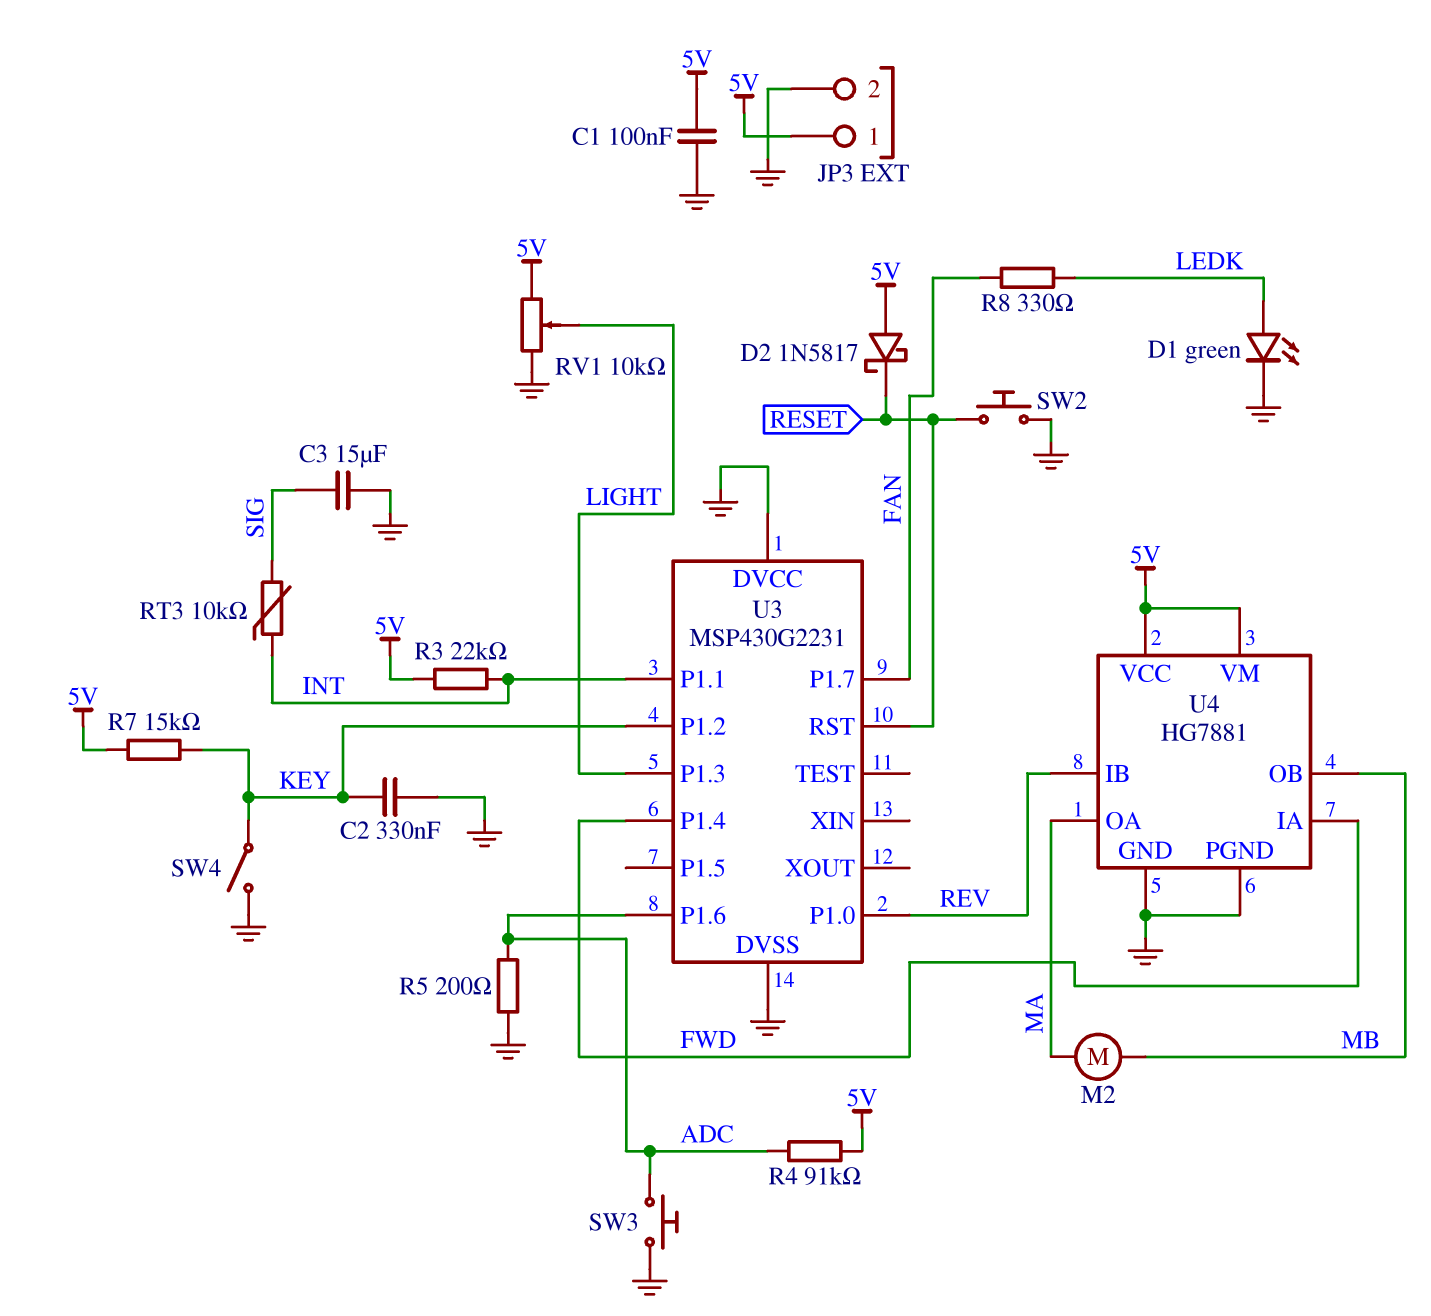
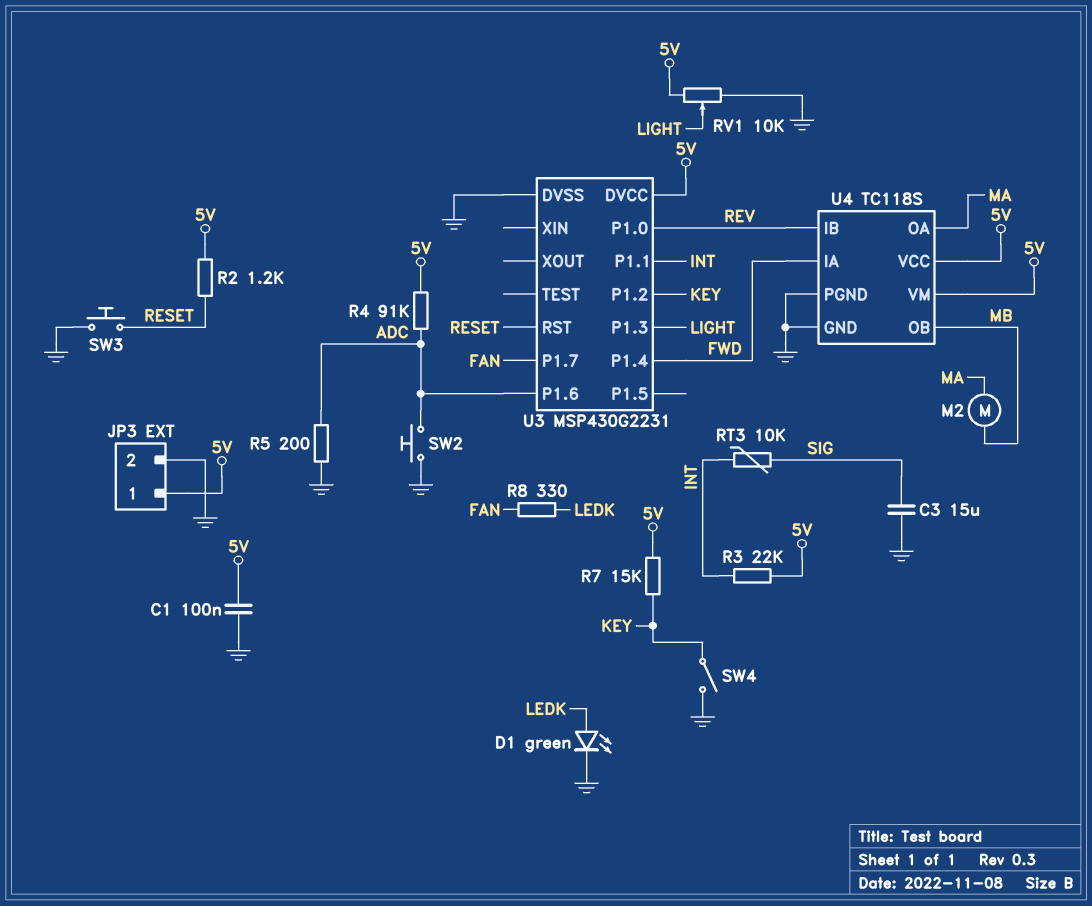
C2: 330nF (GND, KEY) -> none
D2: schottky 1N5817 (A 5V, K RESET) -> none
R2: none -> 1.2k (5V, RESET)
SW2: button (GND, RESET) -> button (ADC, GND)
SW3: button (ADC, GND) -> button (GND, RESET)
U3 pin DVCC: GND -> 5V
U4: HG7881 -> TC118S

